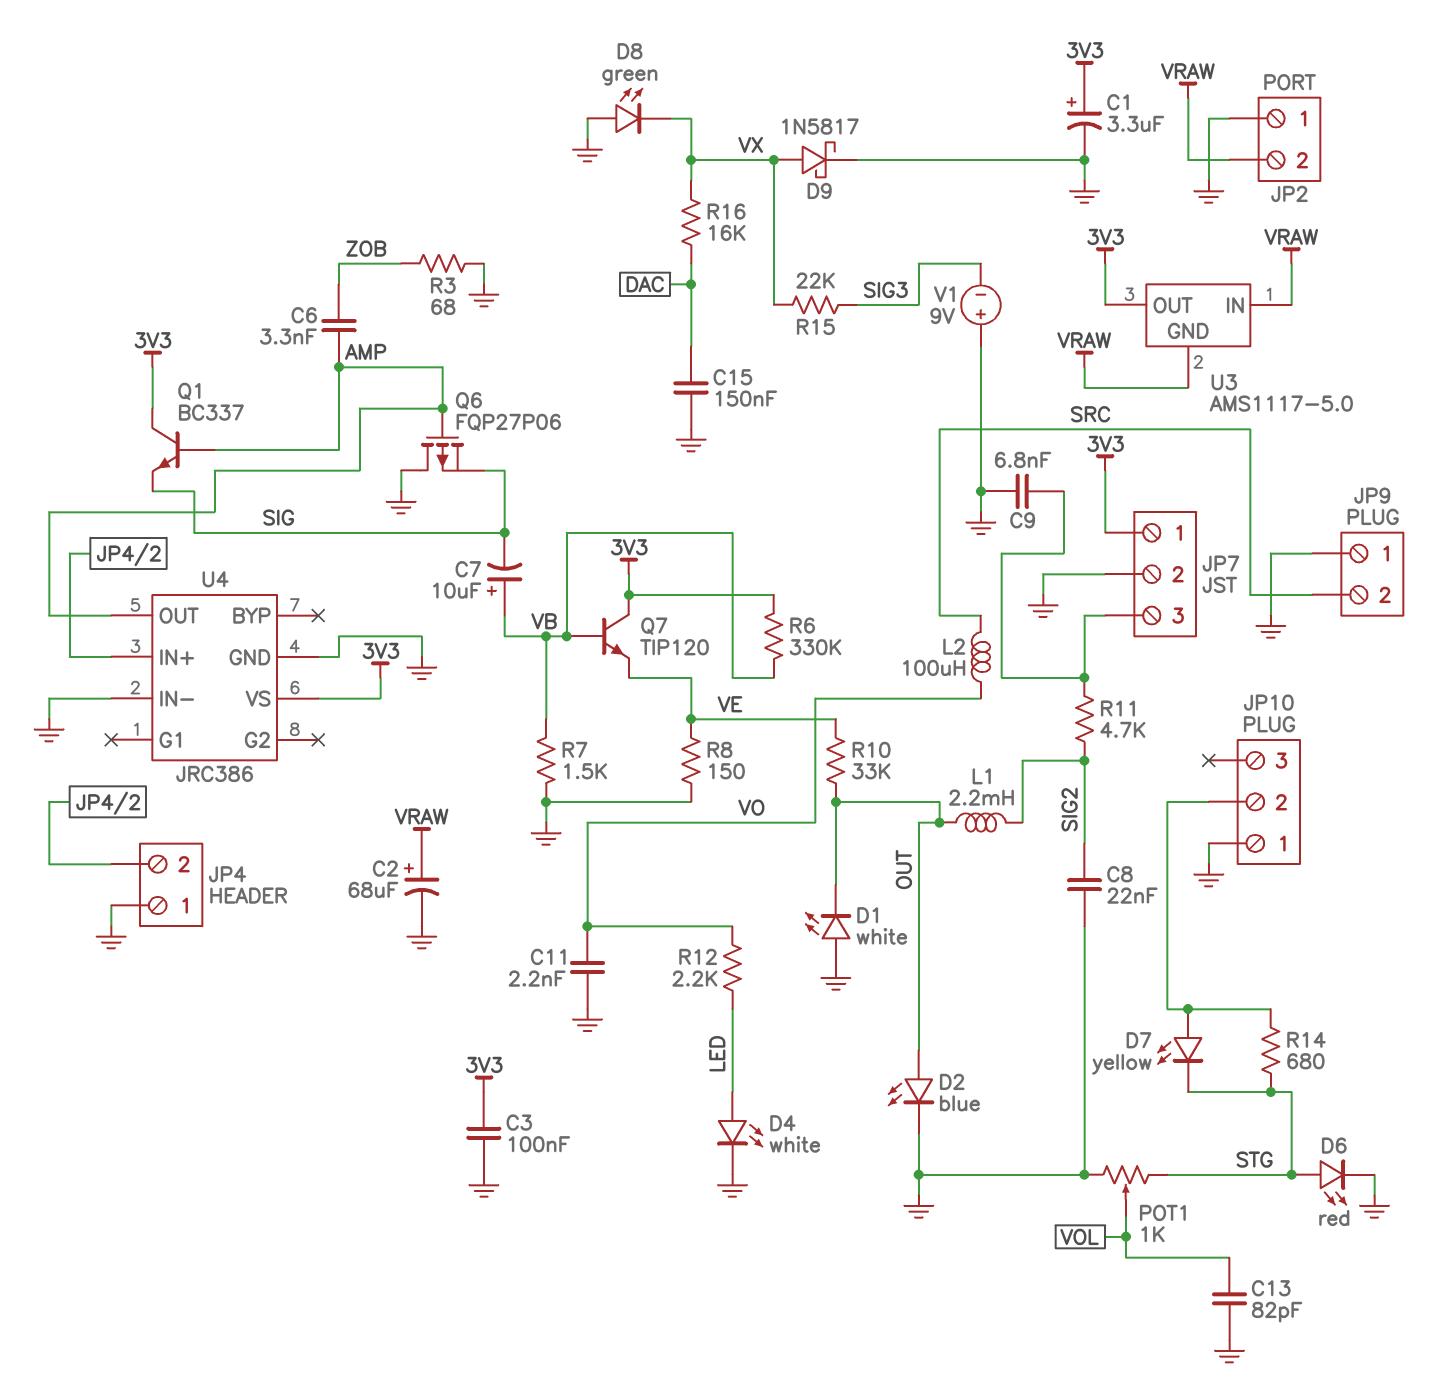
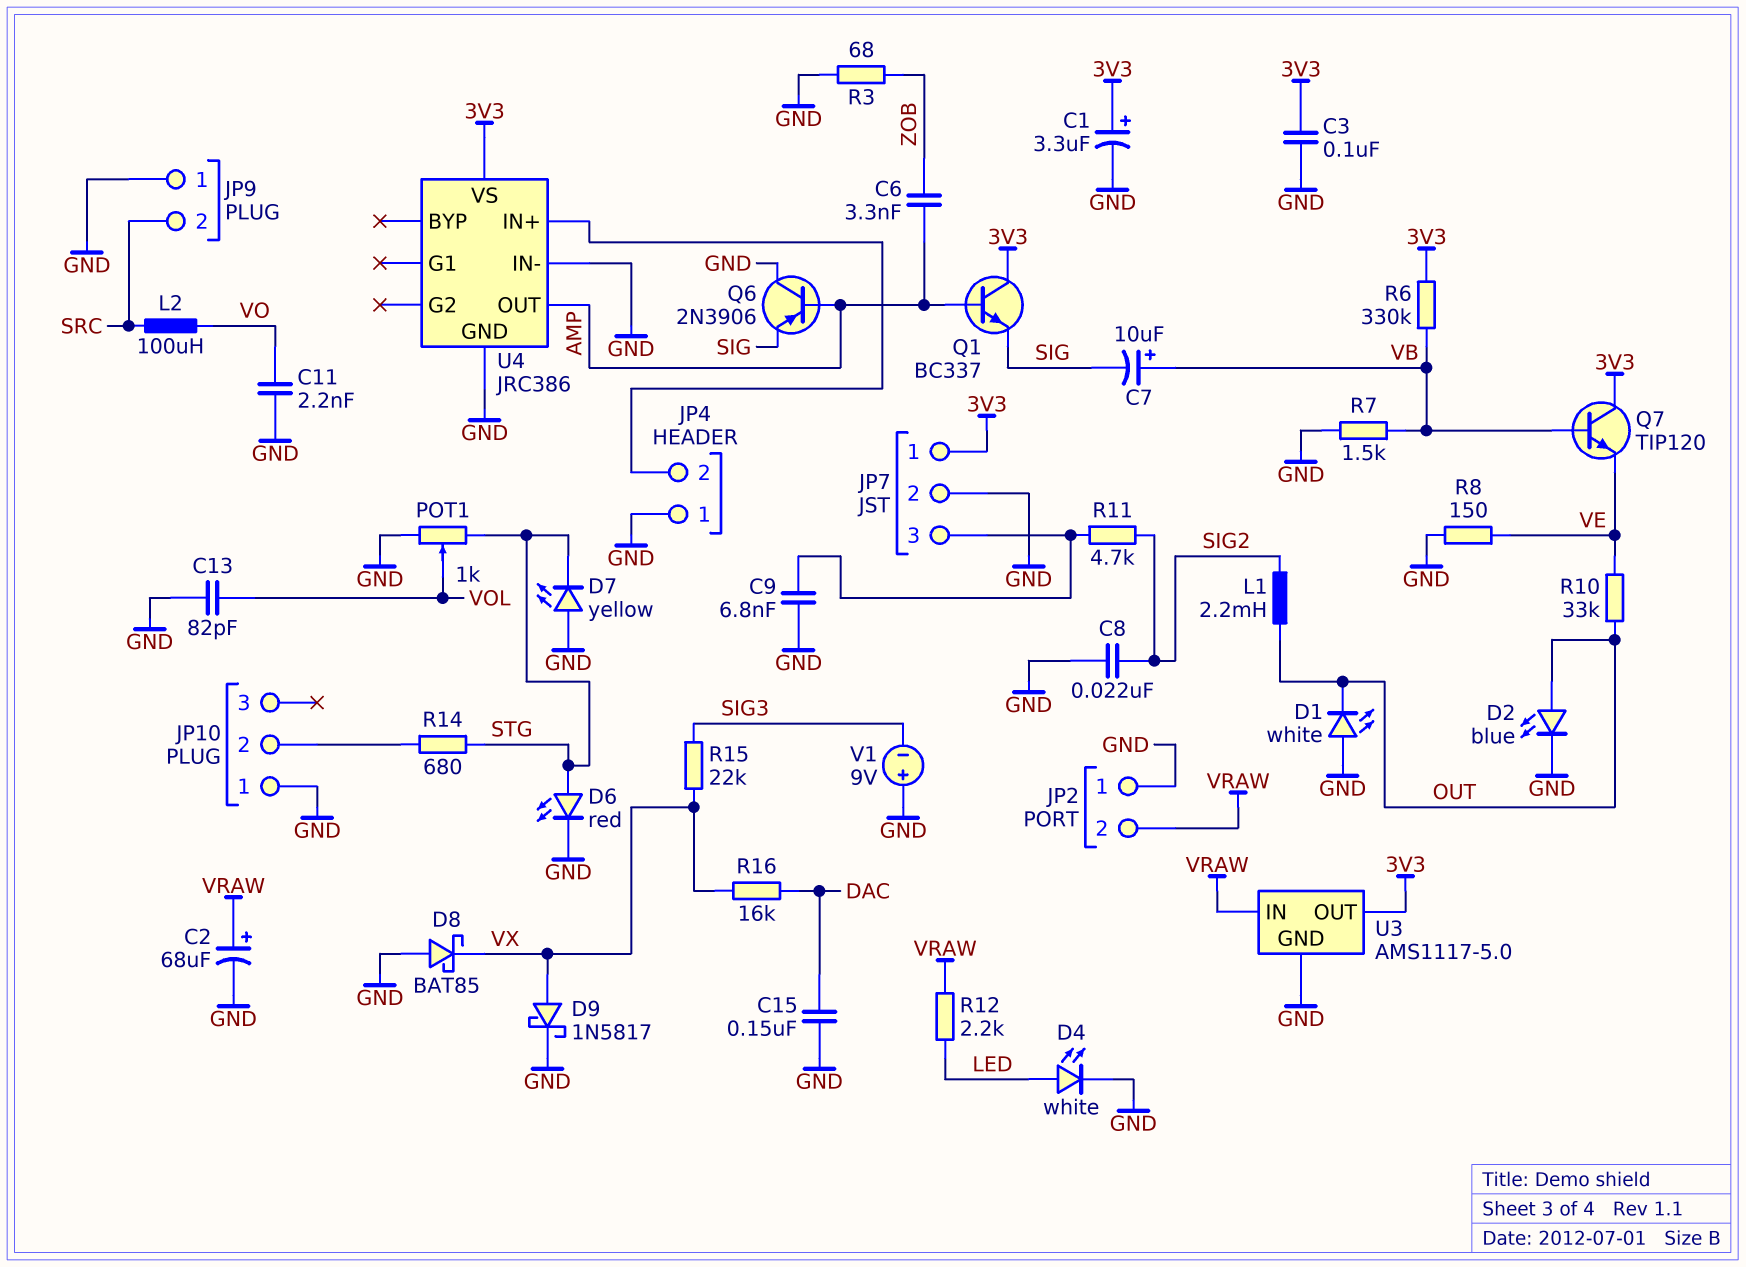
D7: LED yellow (A JP10/2, K STG) -> LED yellow (A GND, K STG)
D8: LED green (A GND, K VX) -> schottky BAT85 (A GND, K VX)
Q6: PMOS FQP27P06 (G AMP, D GND, S SIG) -> PNP 2N3906 (B AMP, C GND, E SIG)
R12: 2.2k (LED, VO) -> 2.2k (LED, VRAW)
U3 pin GND: VRAW -> GND

